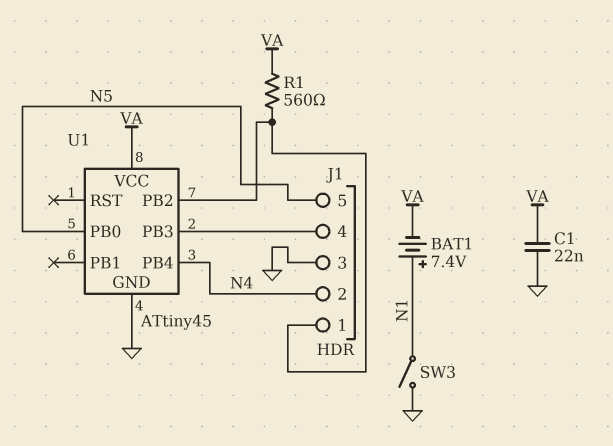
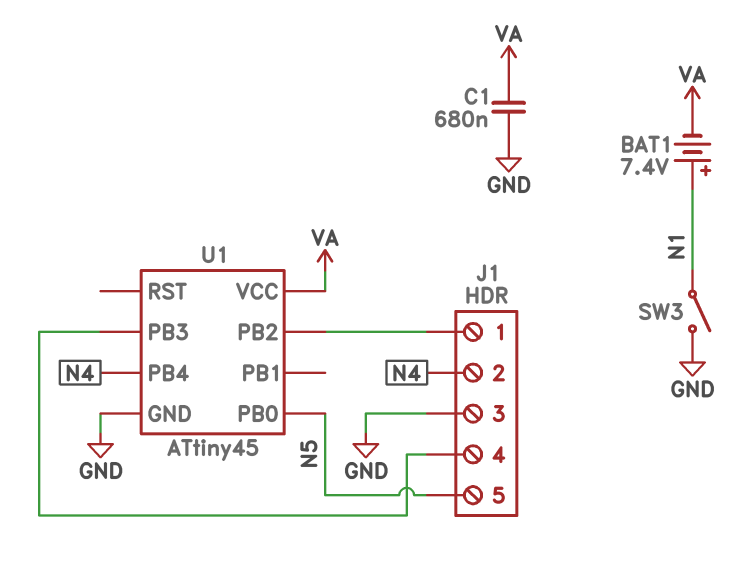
C1: 22nF (GND, VA) -> 680nF (GND, VA)
R1: 560 (J1/1, VA) -> none

